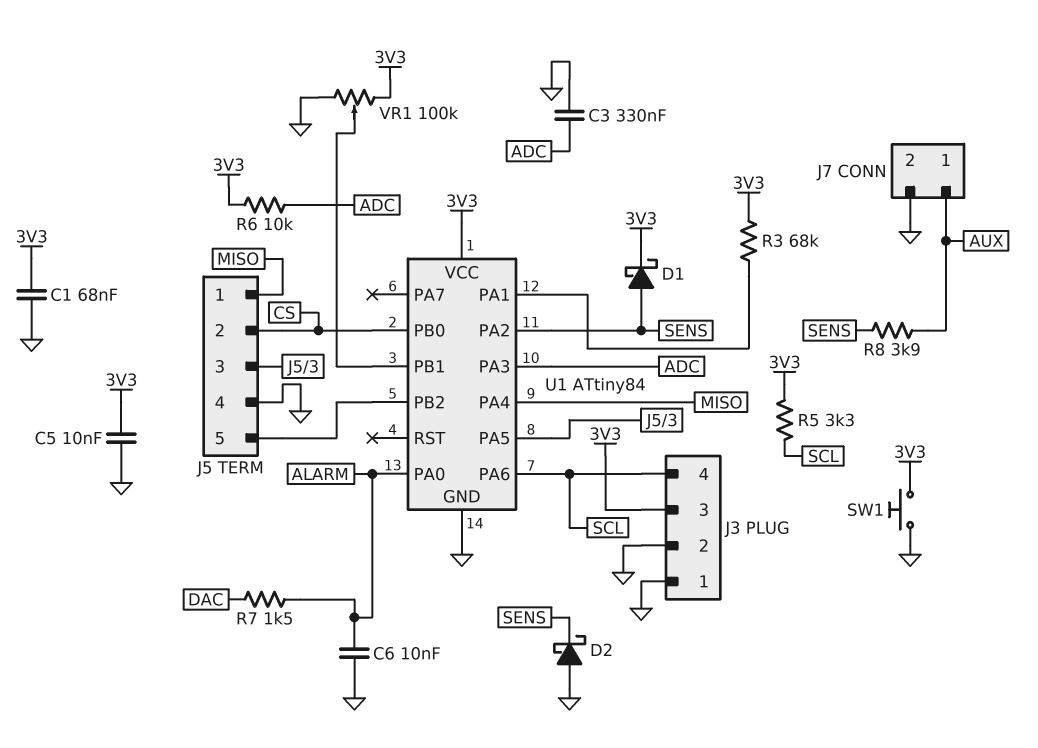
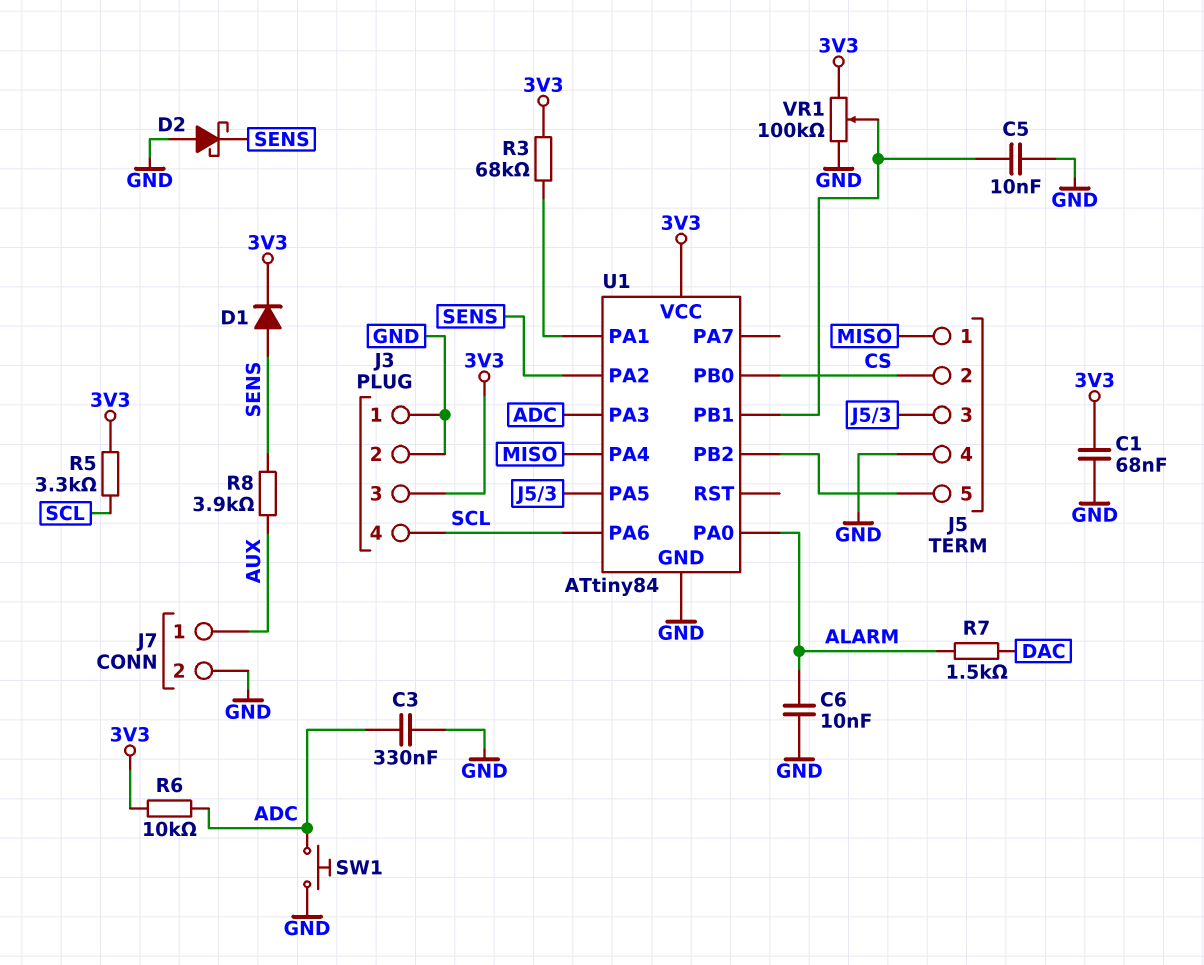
C5: 10nF (3V3, GND) -> 10nF (GND, U1/PB1)
D1: schottky (A SENS, K 3V3) -> diode (A SENS, K 3V3)
SW1: button (3V3, GND) -> button (ADC, GND)

